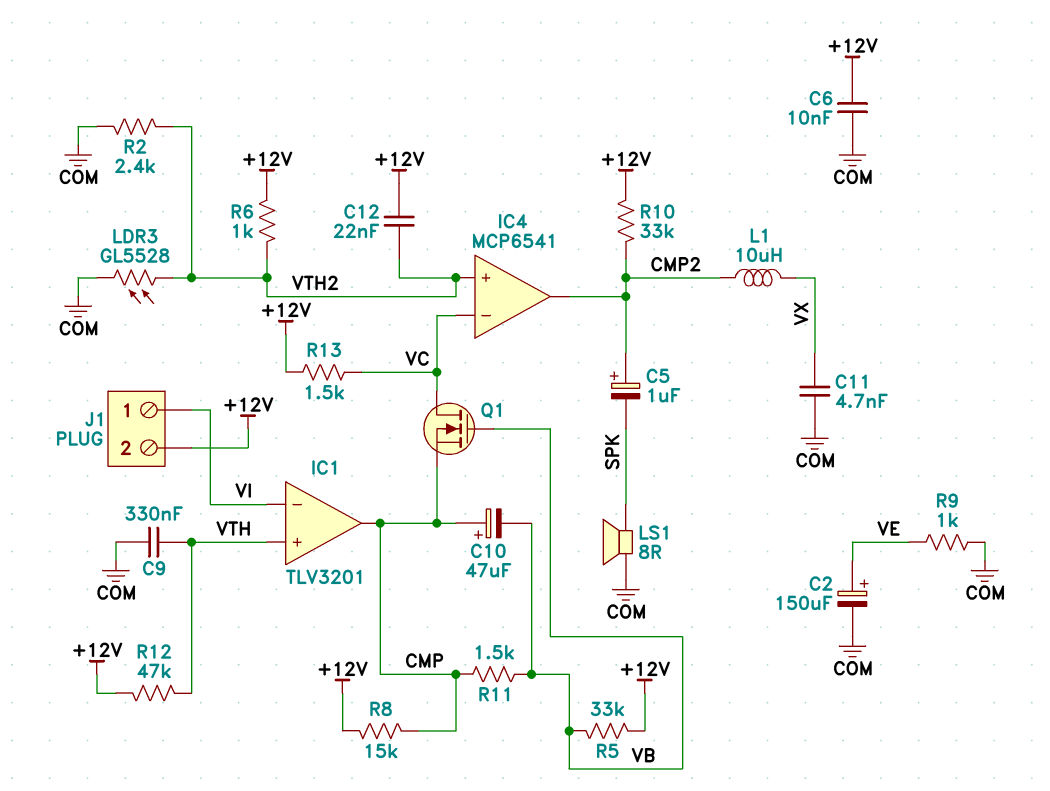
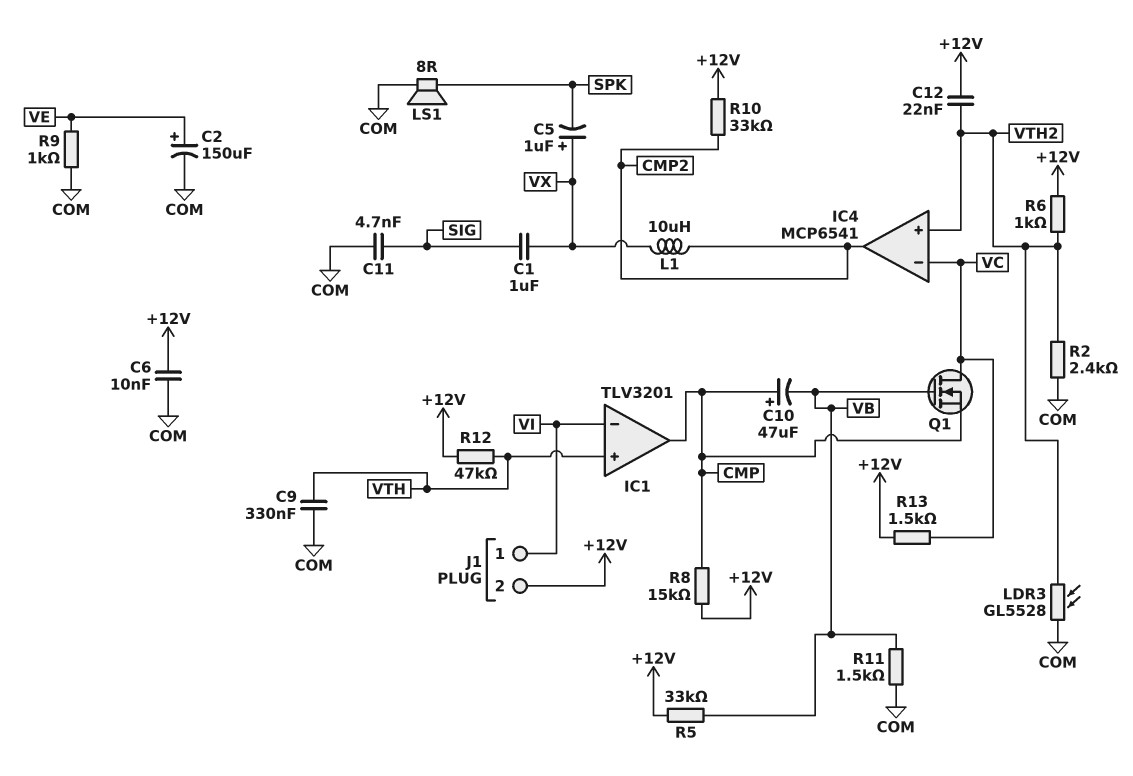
C1: none -> 1uF (SIG, VX)
C5: 1uF (plus CMP2, minus SPK) -> 1uF (plus VX, minus SPK)
C11: 4.7nF (COM, VX) -> 4.7nF (COM, SIG)
R11: 1.5k (CMP, VB) -> 1.5k (COM, VB)

